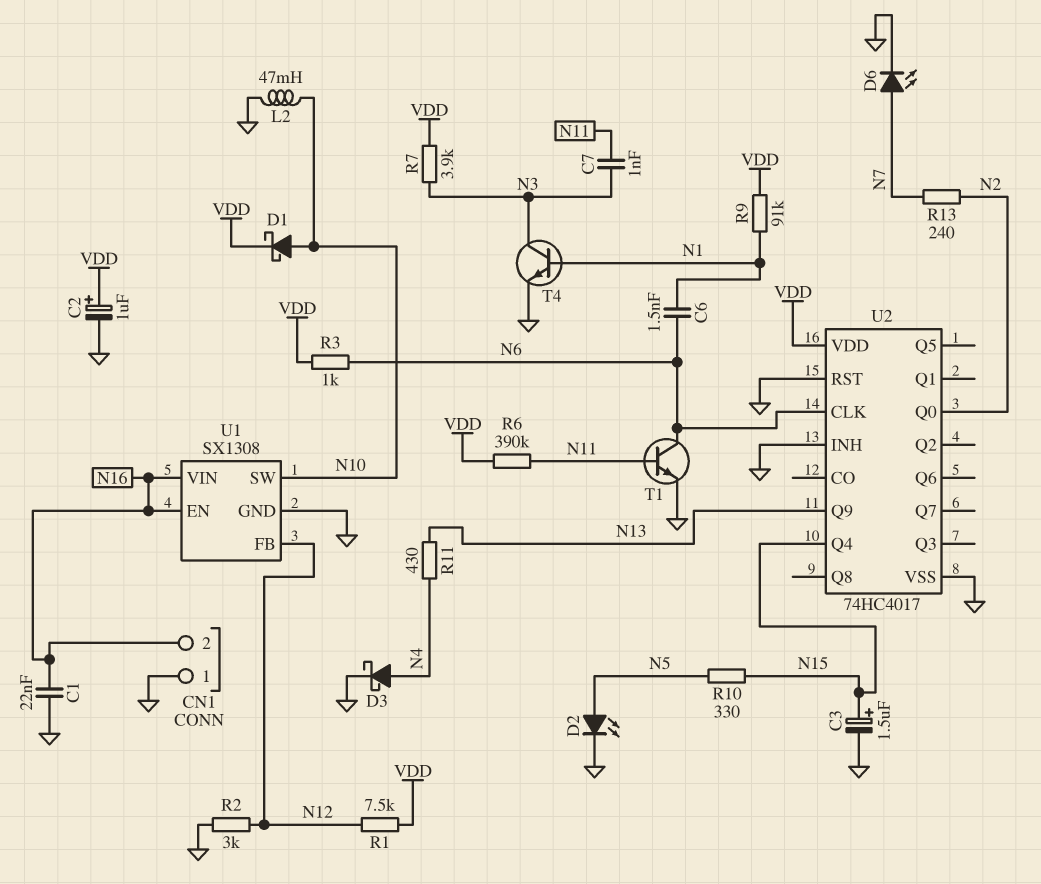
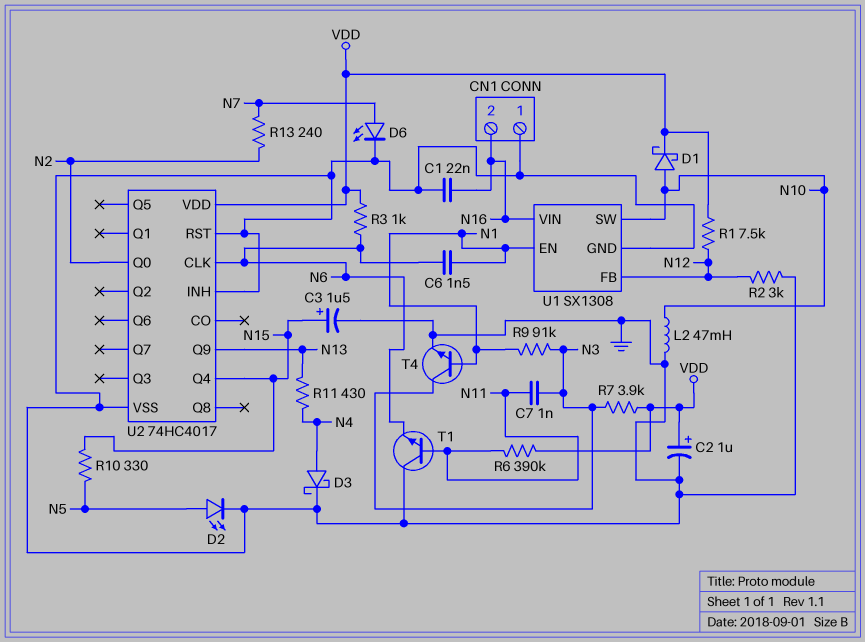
R9: 91k (N1, VDD) -> 91k (N1, N3)
T1: NPN (B N11, C N6, E GND) -> NPN (B N11, C GND, E N6)
U1 pin EN: N16 -> N1

